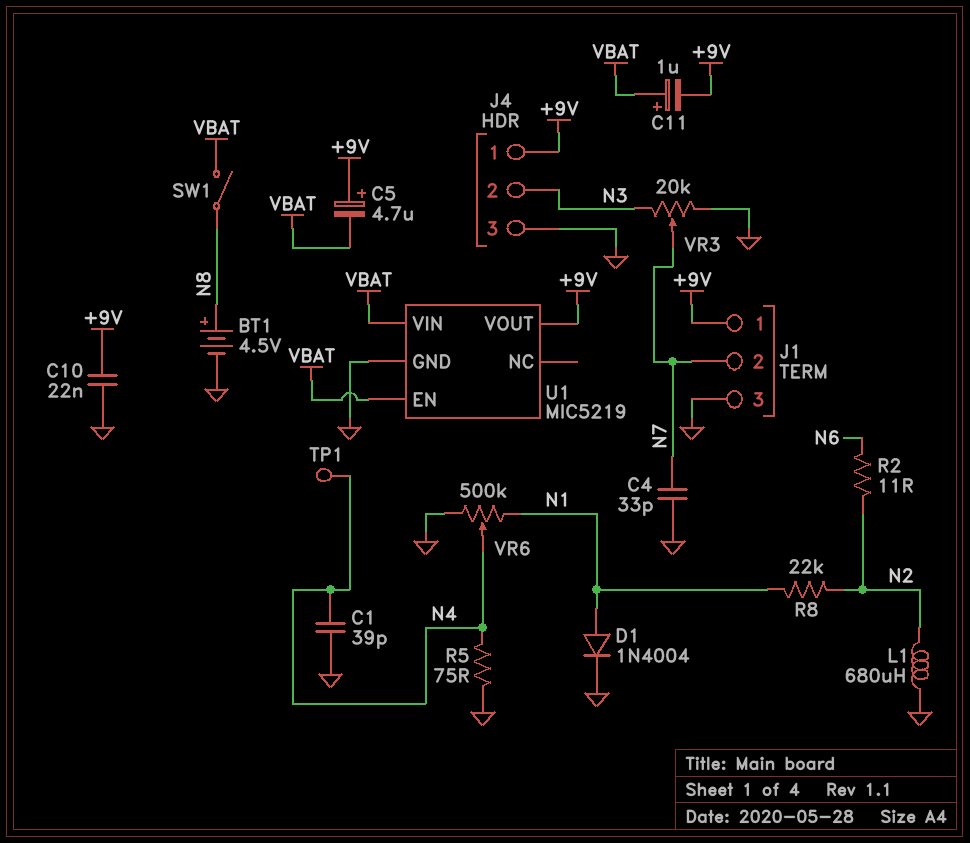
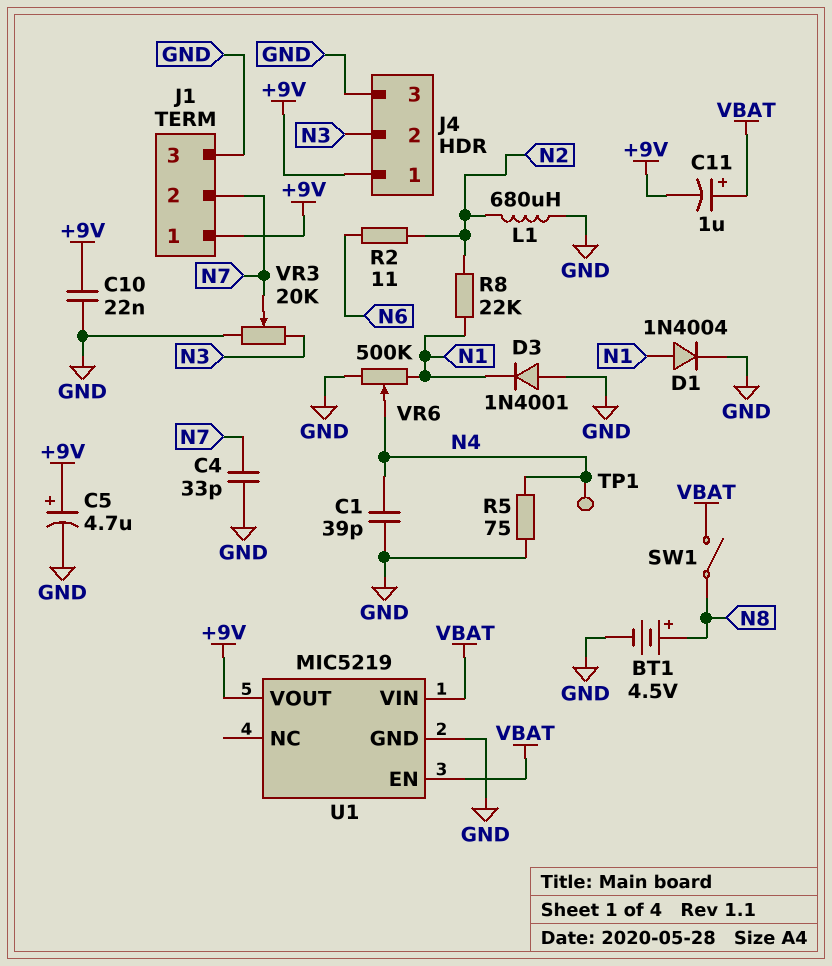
C5: 4.7uF (plus +9V, minus VBAT) -> 4.7uF (plus +9V, minus GND)
D3: none -> diode 1N4001 (A GND, K N1)

